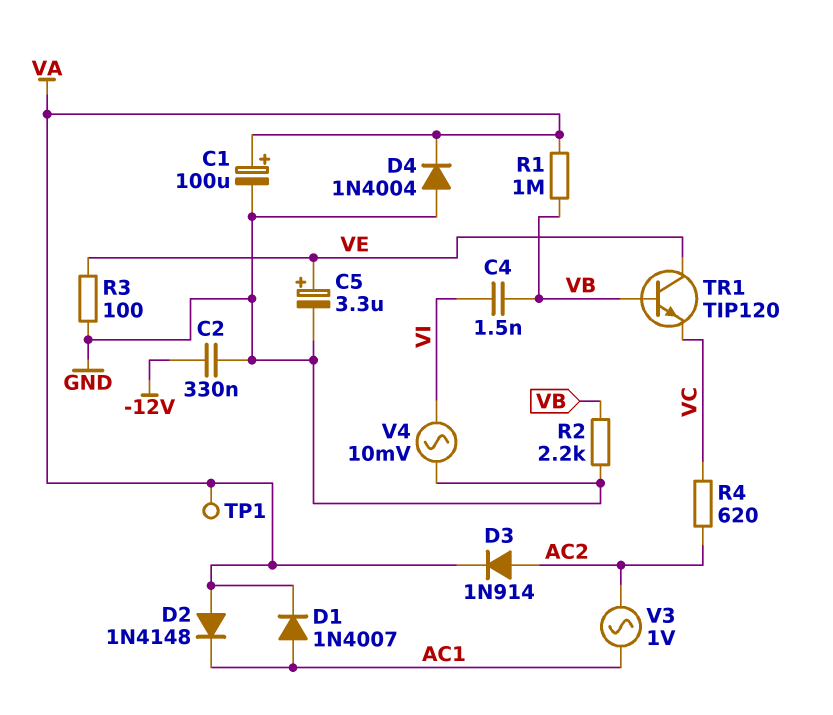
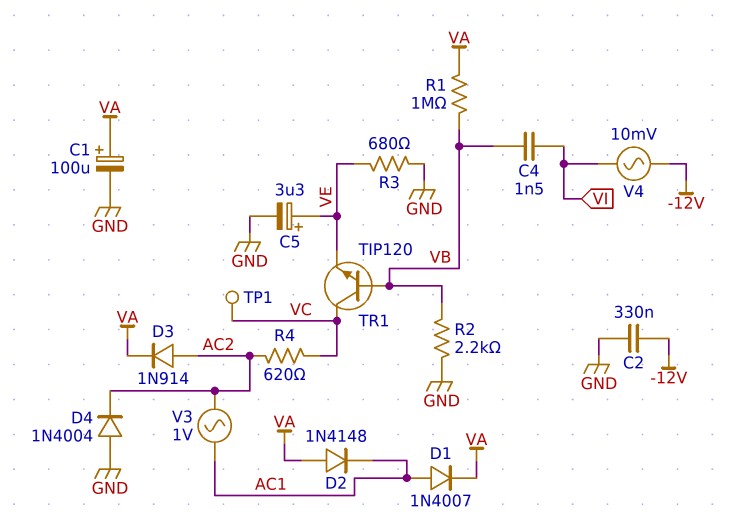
D4: diode 1N4004 (A GND, K VA) -> diode 1N4004 (A GND, K AC2)
R3: 100 (GND, VE) -> 680 (GND, VE)
TP1: test point (VA) -> test point (VC)
TR1: NPN TIP120 (B VB, C VE, E VC) -> NPN TIP120 (B VB, C VC, E VE)
V4: AC 10mV (GND, VI) -> AC 10mV (-12V, VI)

